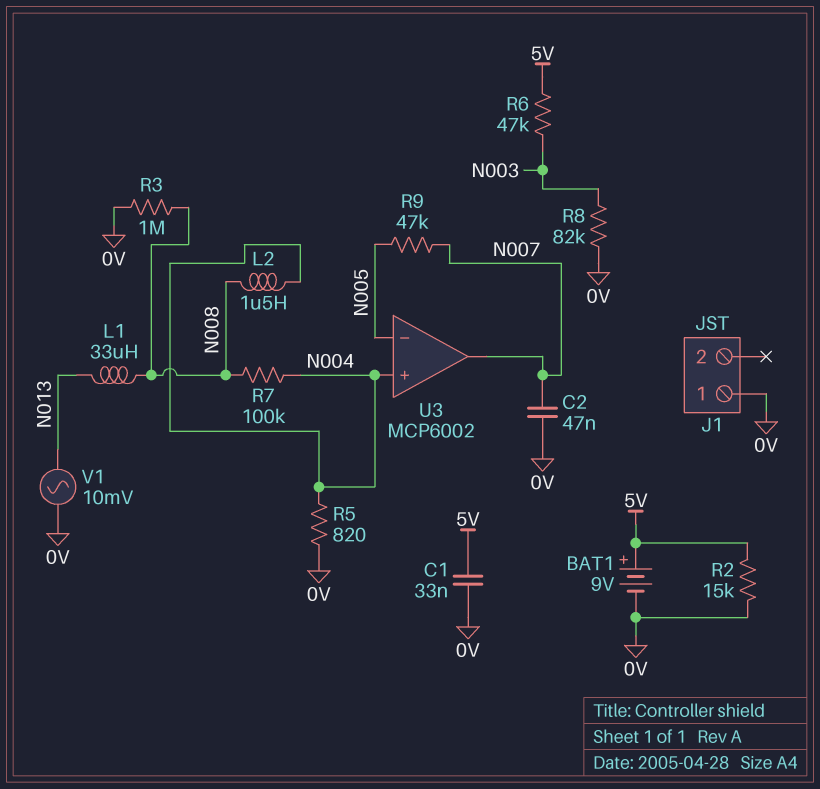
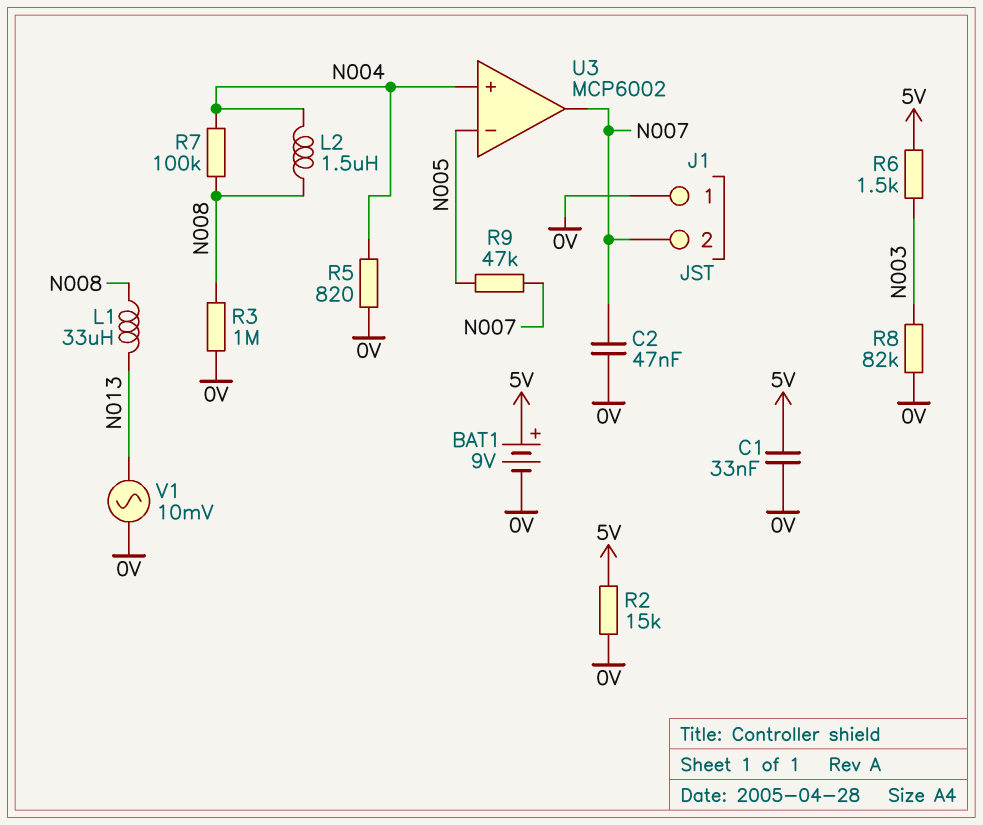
J1 pin 2: none -> N007
R6: 47k (5V, N003) -> 1.5k (5V, N003)

